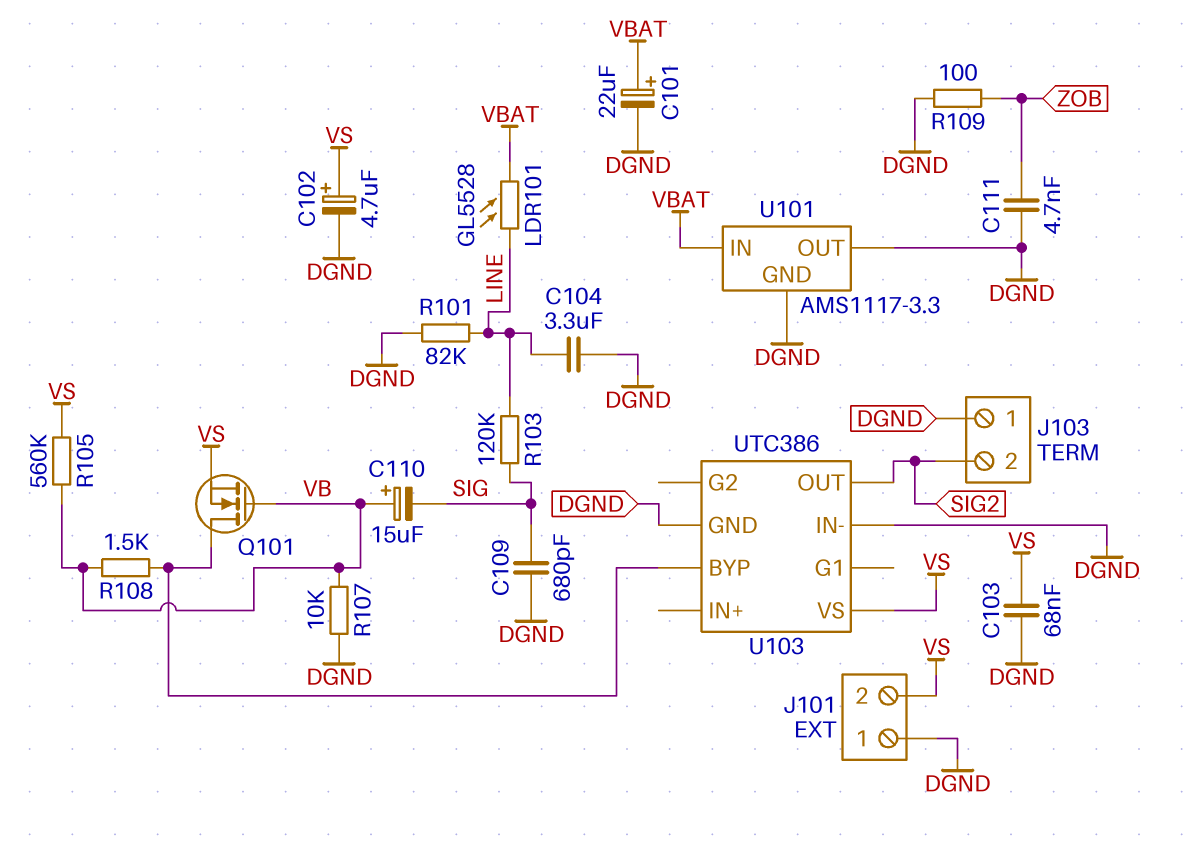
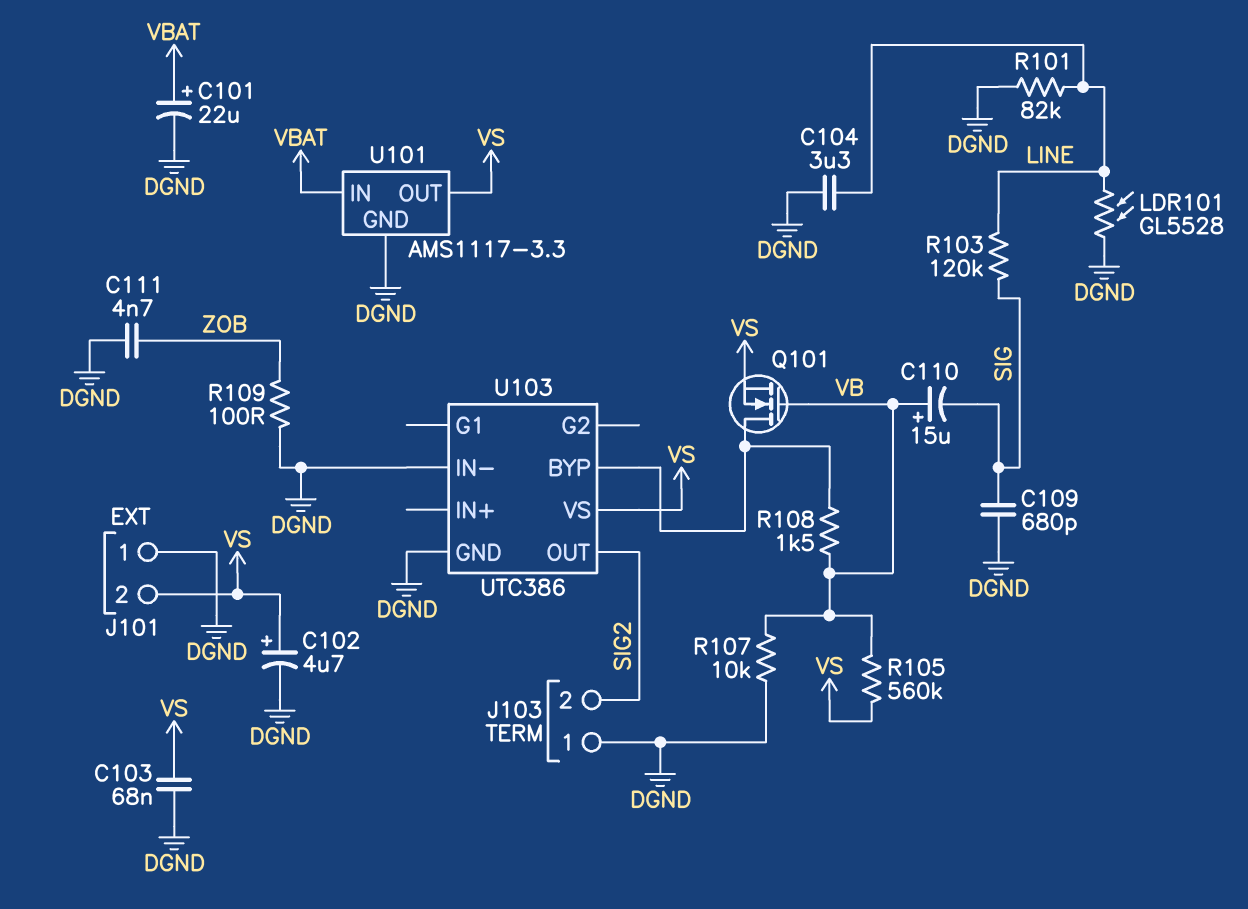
LDR101: GL5528 (LINE, VBAT) -> GL5528 (DGND, LINE)
U101 pin OUT: DGND -> VS

